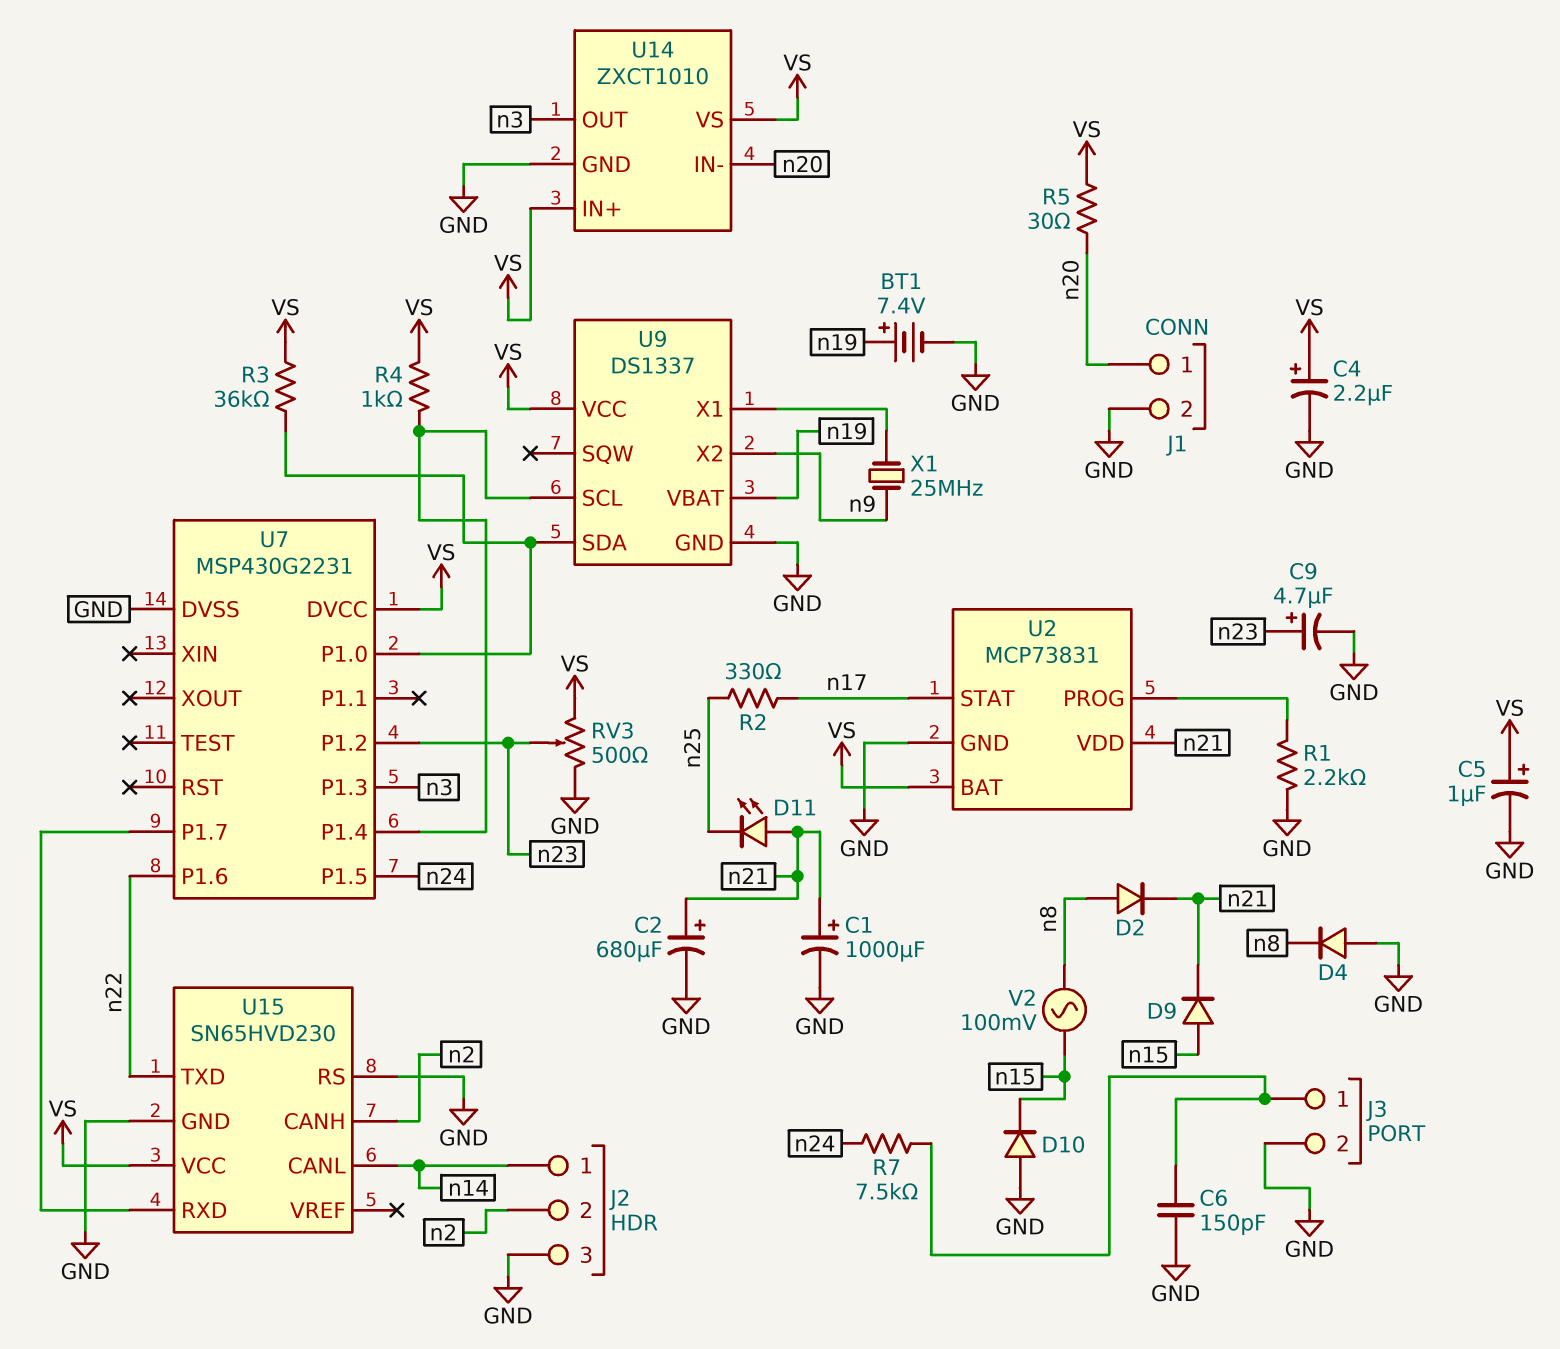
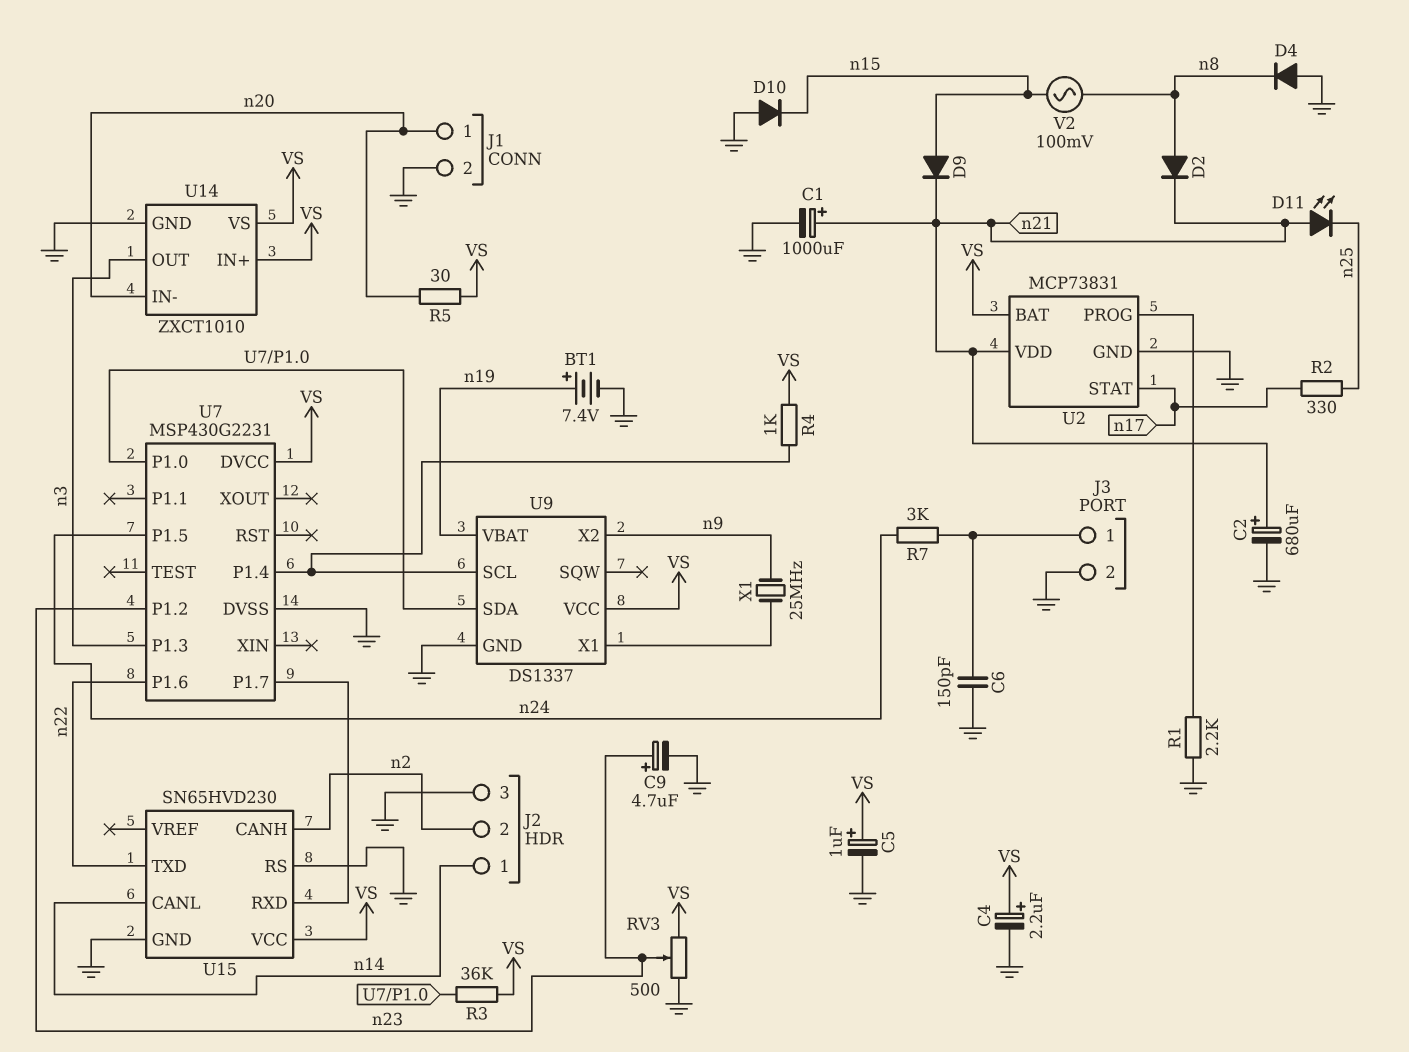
R7: 7.5k (J3/1, n24) -> 3k (J3/1, n24)

